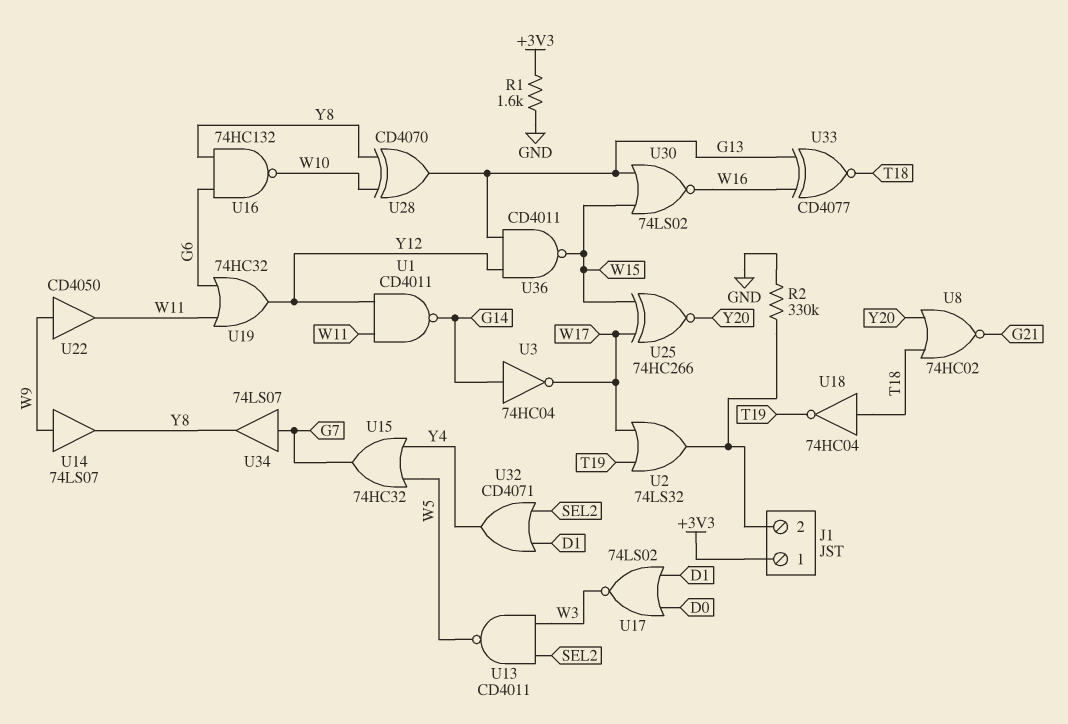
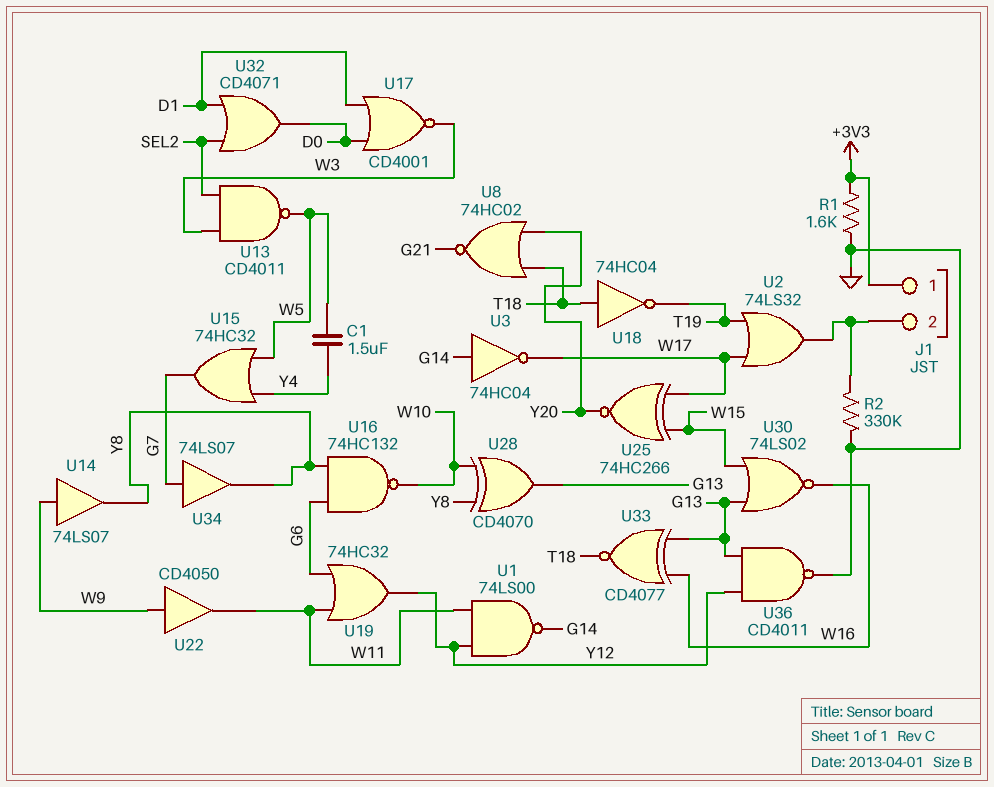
C1: none -> 1.5uF (W5, Y4)
U1: NAND CD4011 (in W11, in Y12, out G14) -> NAND 74LS00 (in W11, in Y12, out G14)
U17: NOR 74LS02 (in D0, in D1, out W3) -> NOR CD4001 (in D0, in D1, out W3)
U32: OR CD4071 (in D1, in SEL2, out Y4) -> OR CD4071 (in D1, in SEL2, out D0)
U36: NAND CD4011 (in G13, in Y12, out W15) -> NAND CD4011 (in G13, in Y12, out GND)

